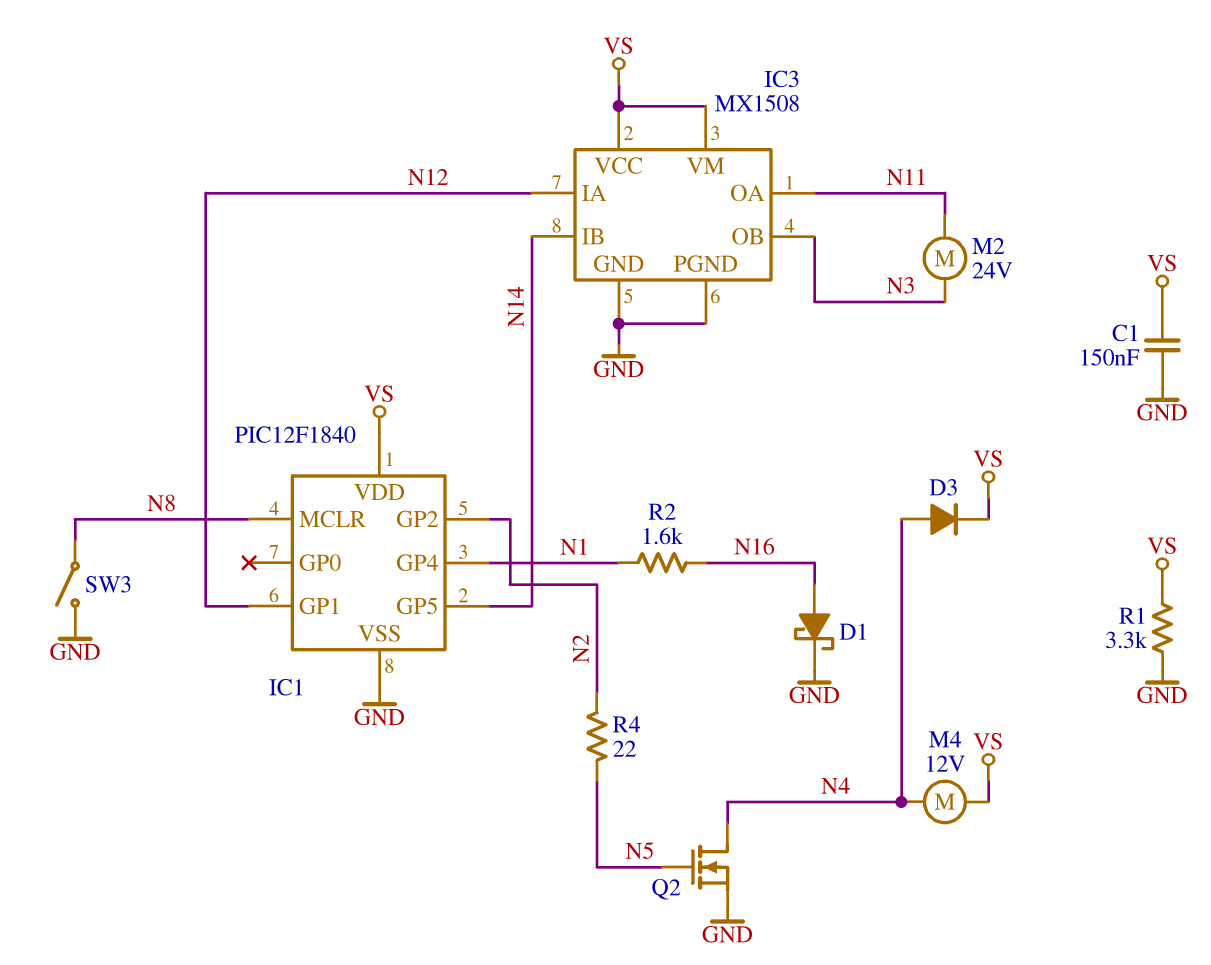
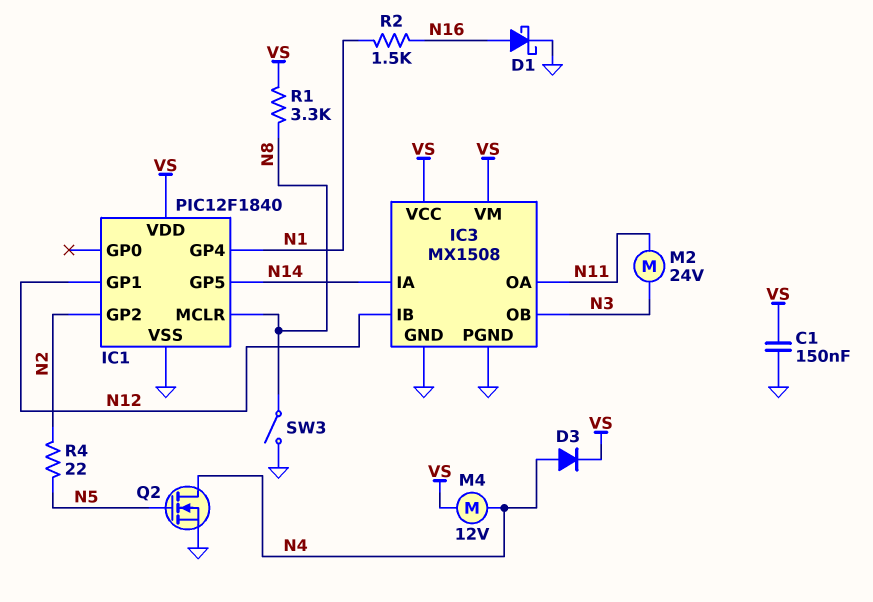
IC3 pin IA: N12 -> N14
IC3 pin IB: N14 -> N12
R1: 3.3k (GND, VS) -> 3.3k (N8, VS)
R2: 1.6k (N1, N16) -> 1.5k (N1, N16)

